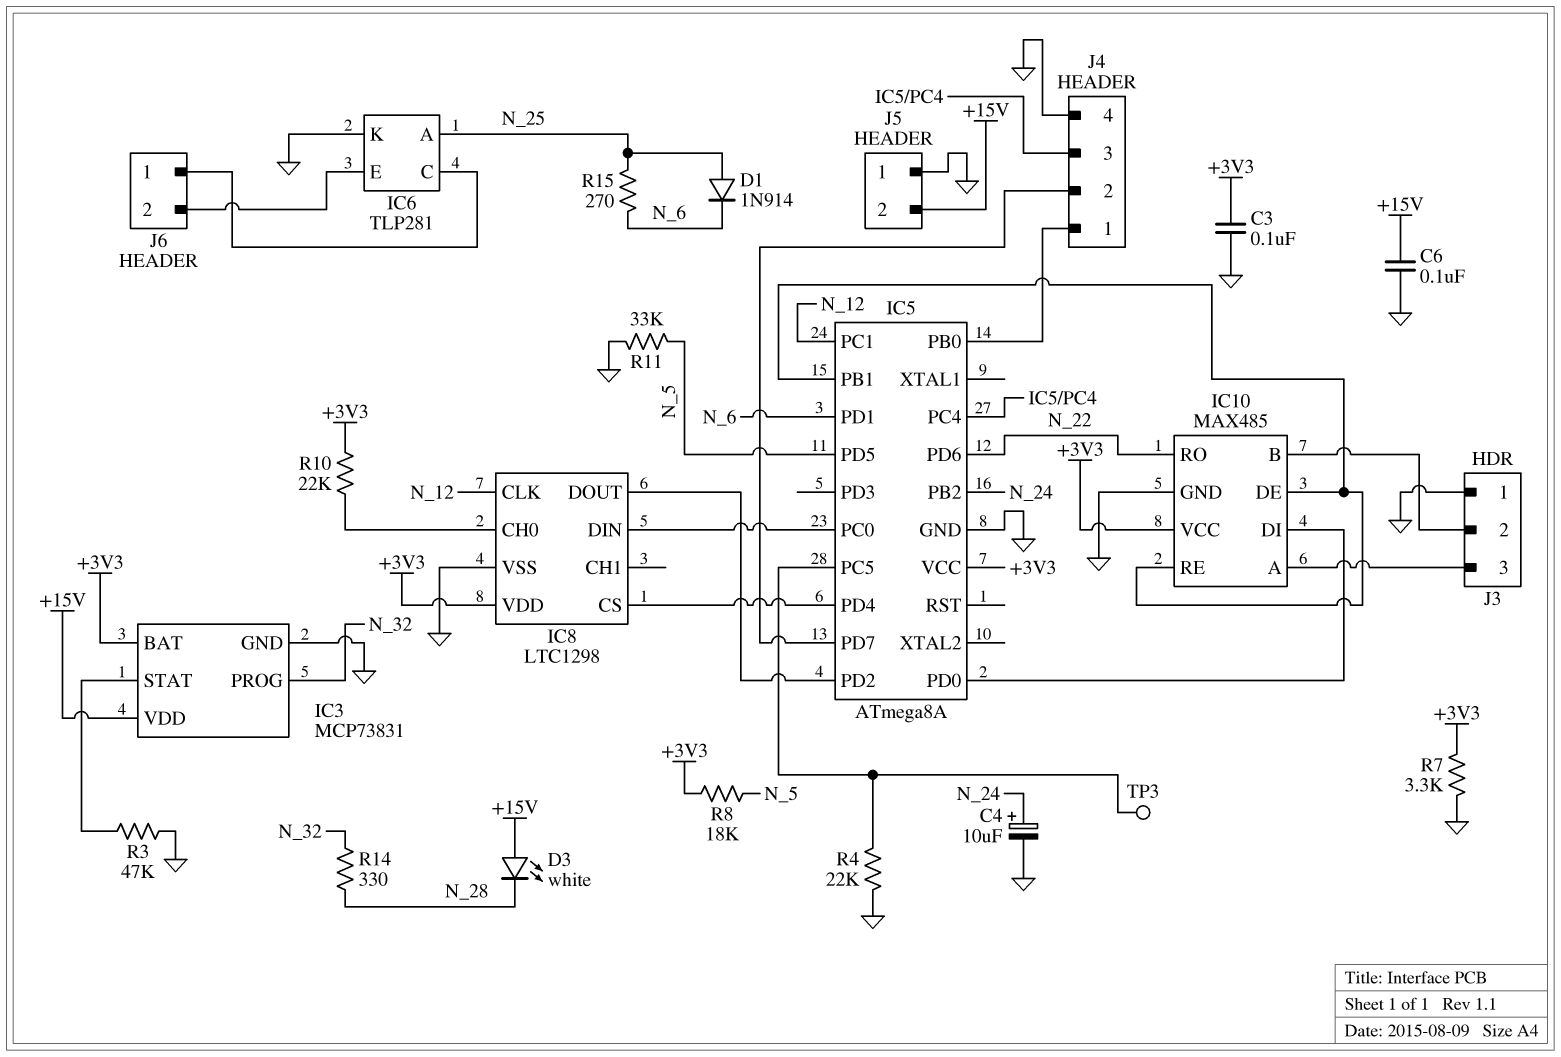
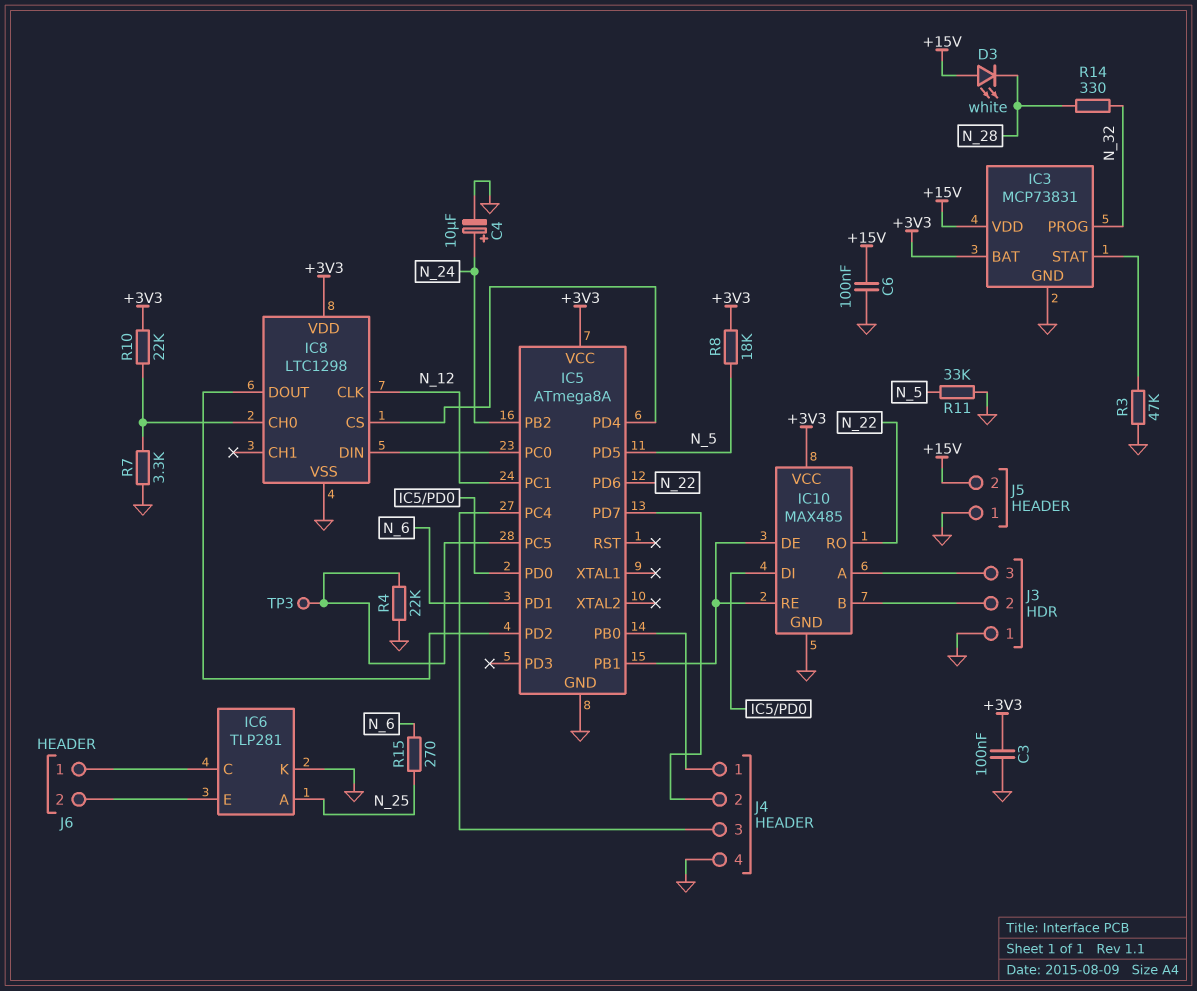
D1: diode 1N914 (A N_25, K N_6) -> none
R7: 3.3k (+3V3, GND) -> 3.3k (GND, IC8/CH0)

